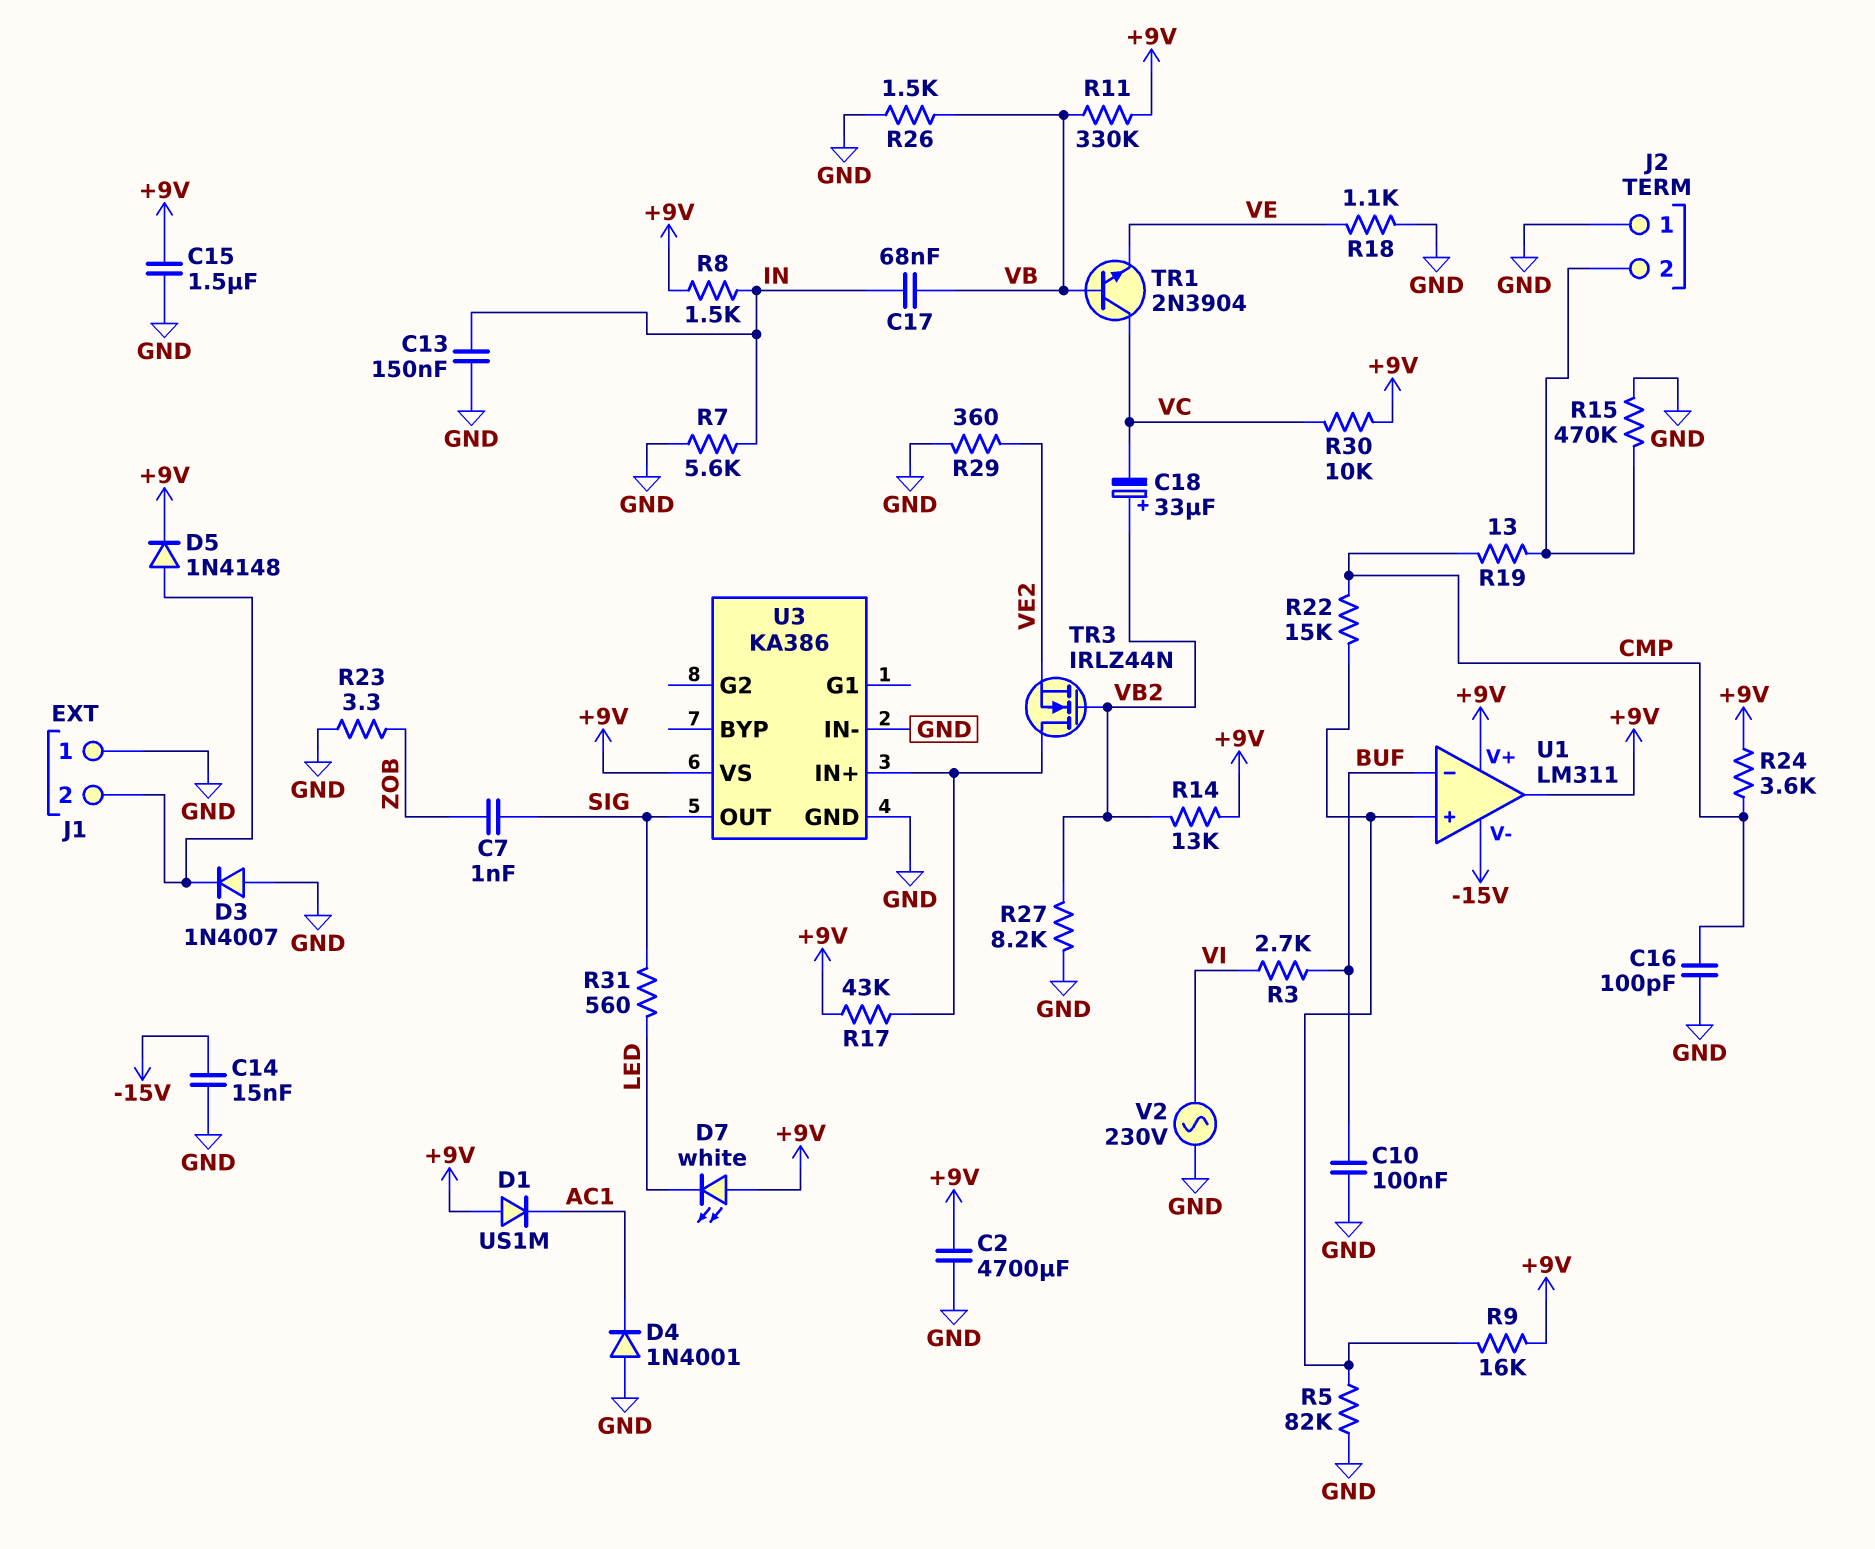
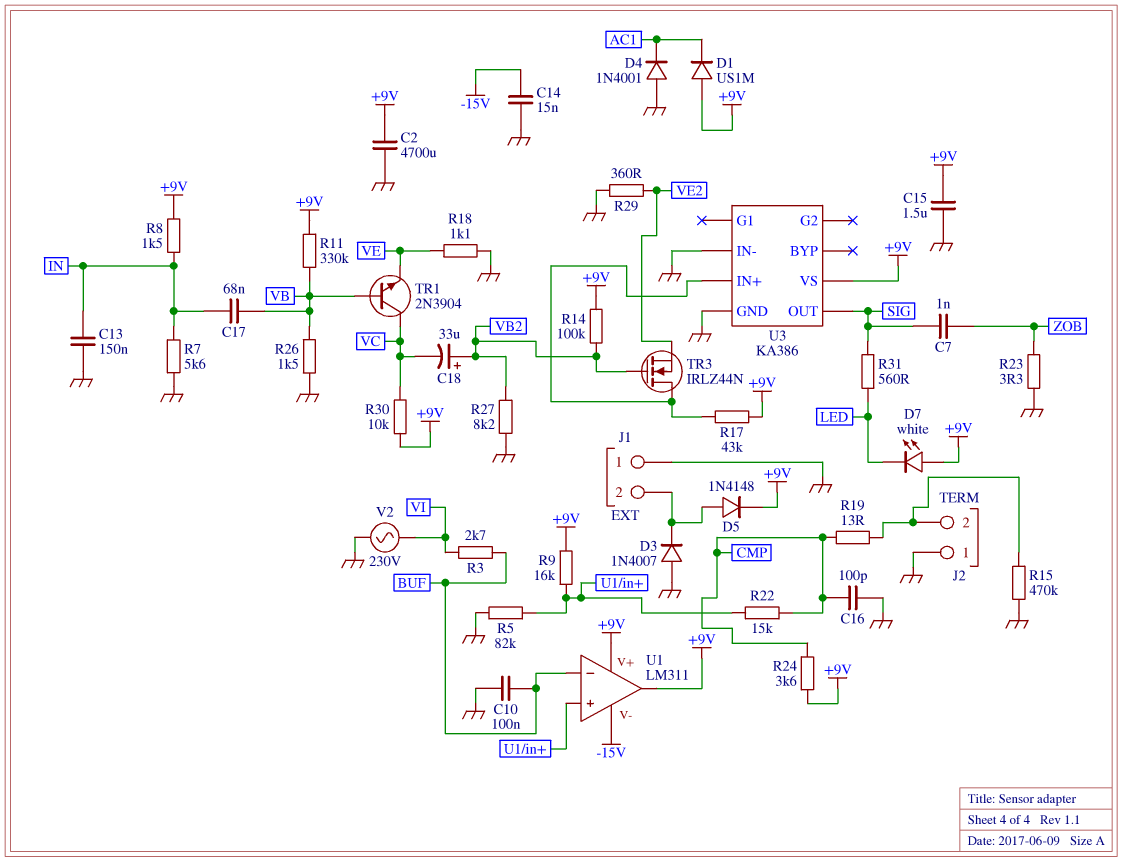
R14: 13k (+9V, VB2) -> 100k (+9V, VB2)

